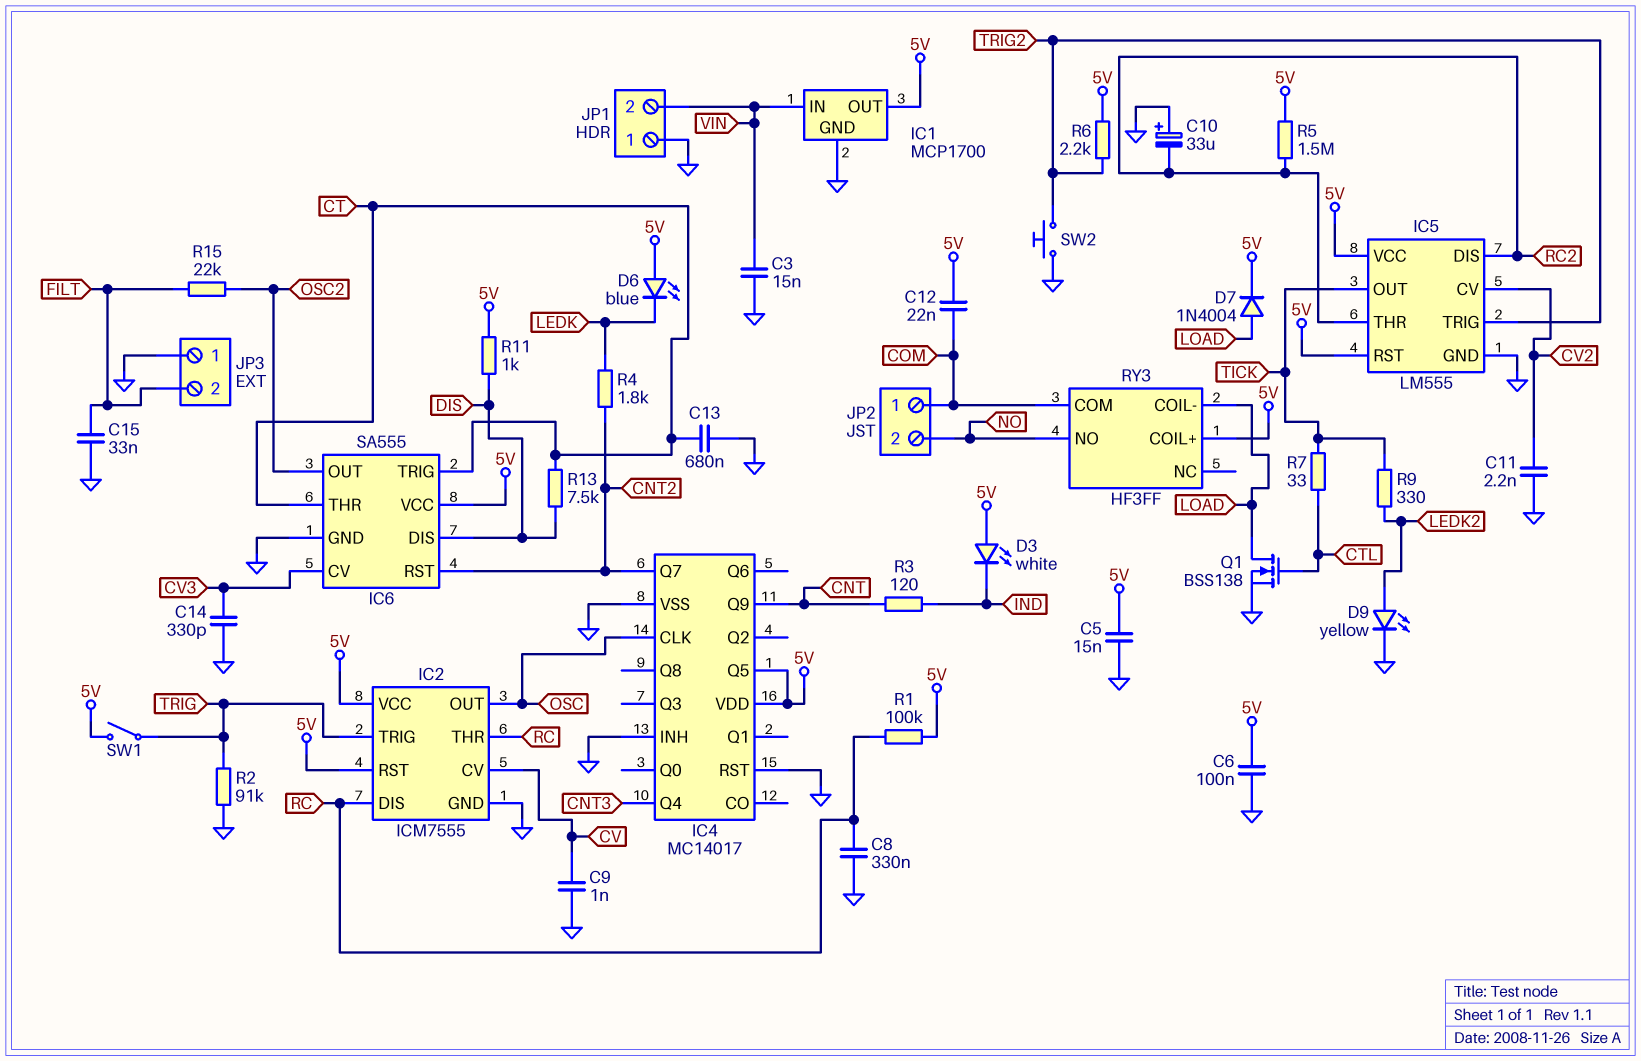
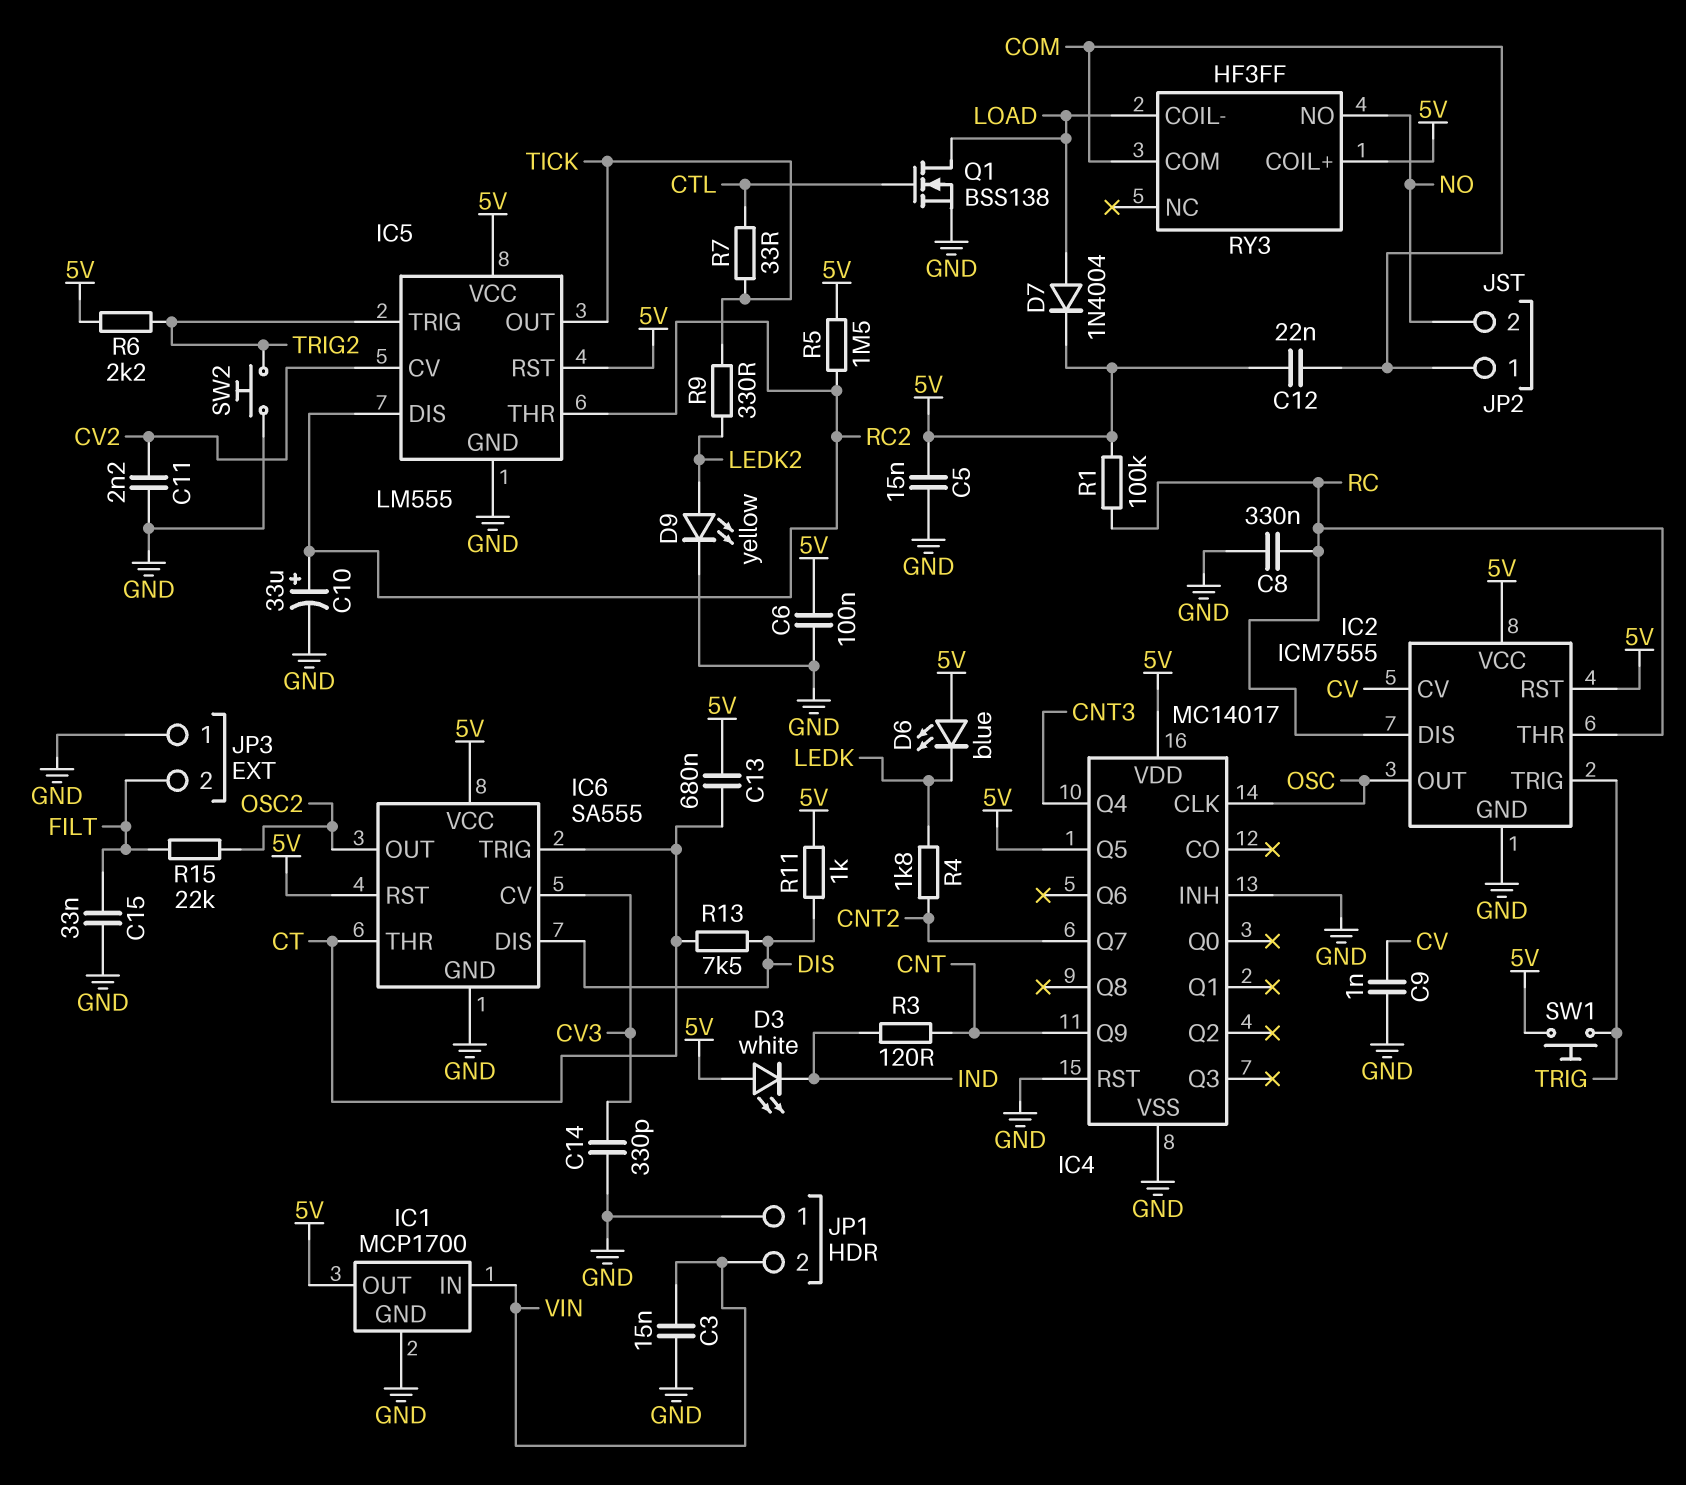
C10: 33uF (plus GND, minus RC2) -> 33uF (plus RC2, minus GND)
C13: 680nF (CT, GND) -> 680nF (5V, CT)
IC6 pin RST: CNT2 -> 5V
R2: 91k (GND, TRIG) -> none
SW1: switch (5V, TRIG) -> button (5V, TRIG)

